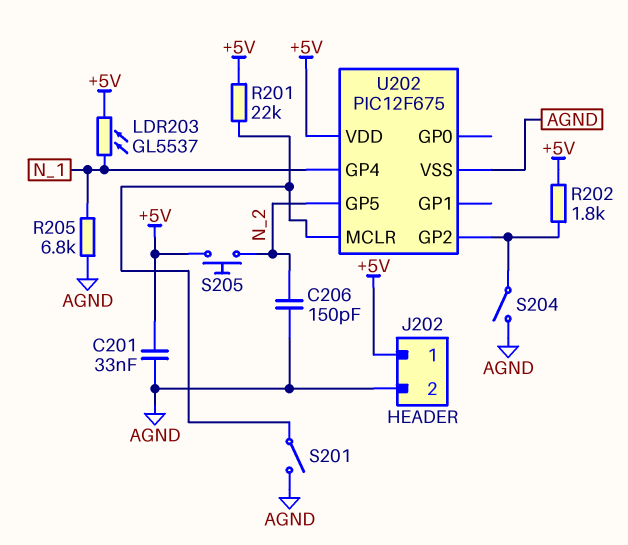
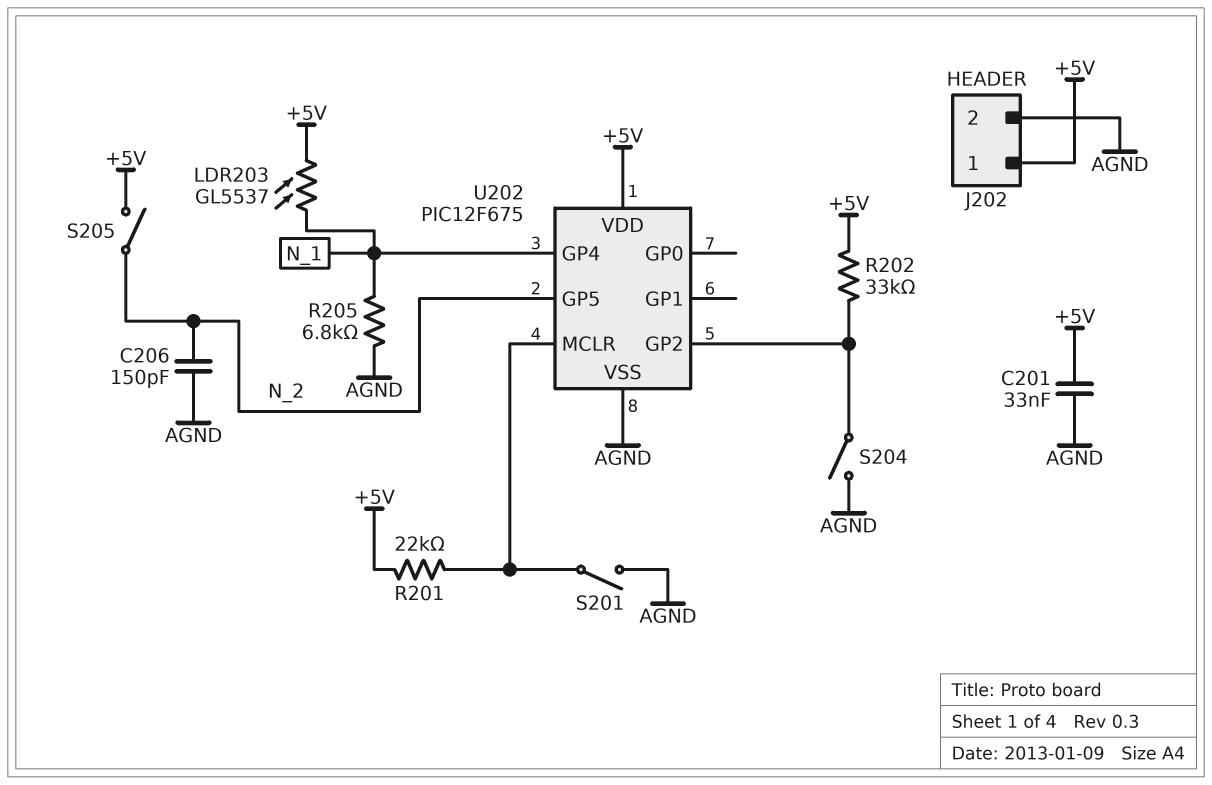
R202: 1.8k (+5V, U202/GP2) -> 33k (+5V, U202/GP2)
S205: button (+5V, N_2) -> switch (+5V, N_2)

